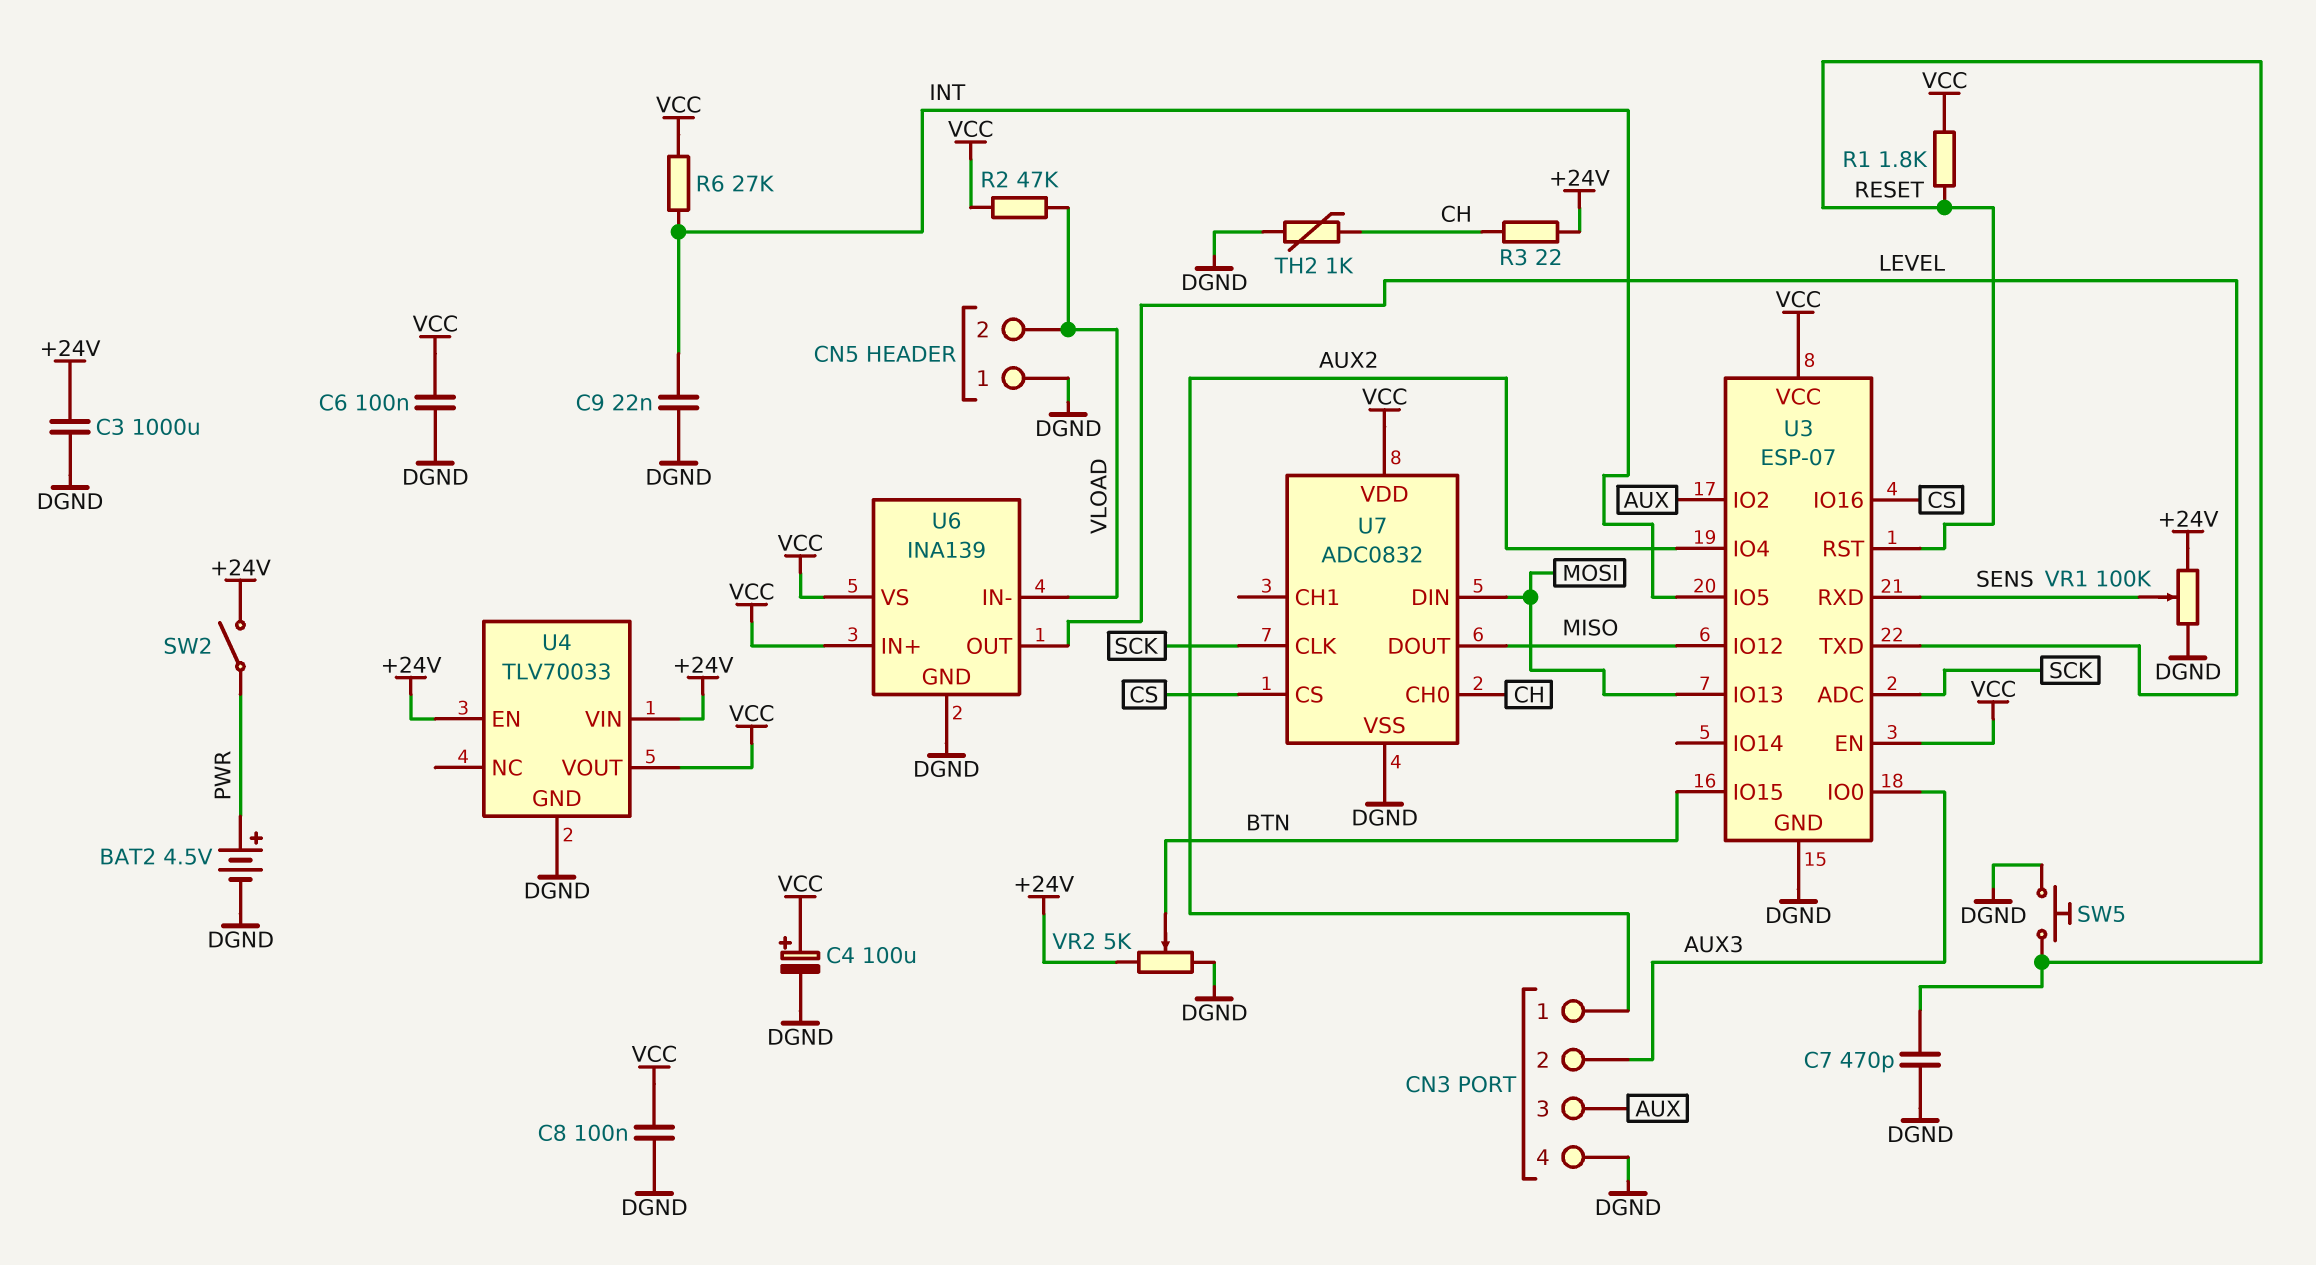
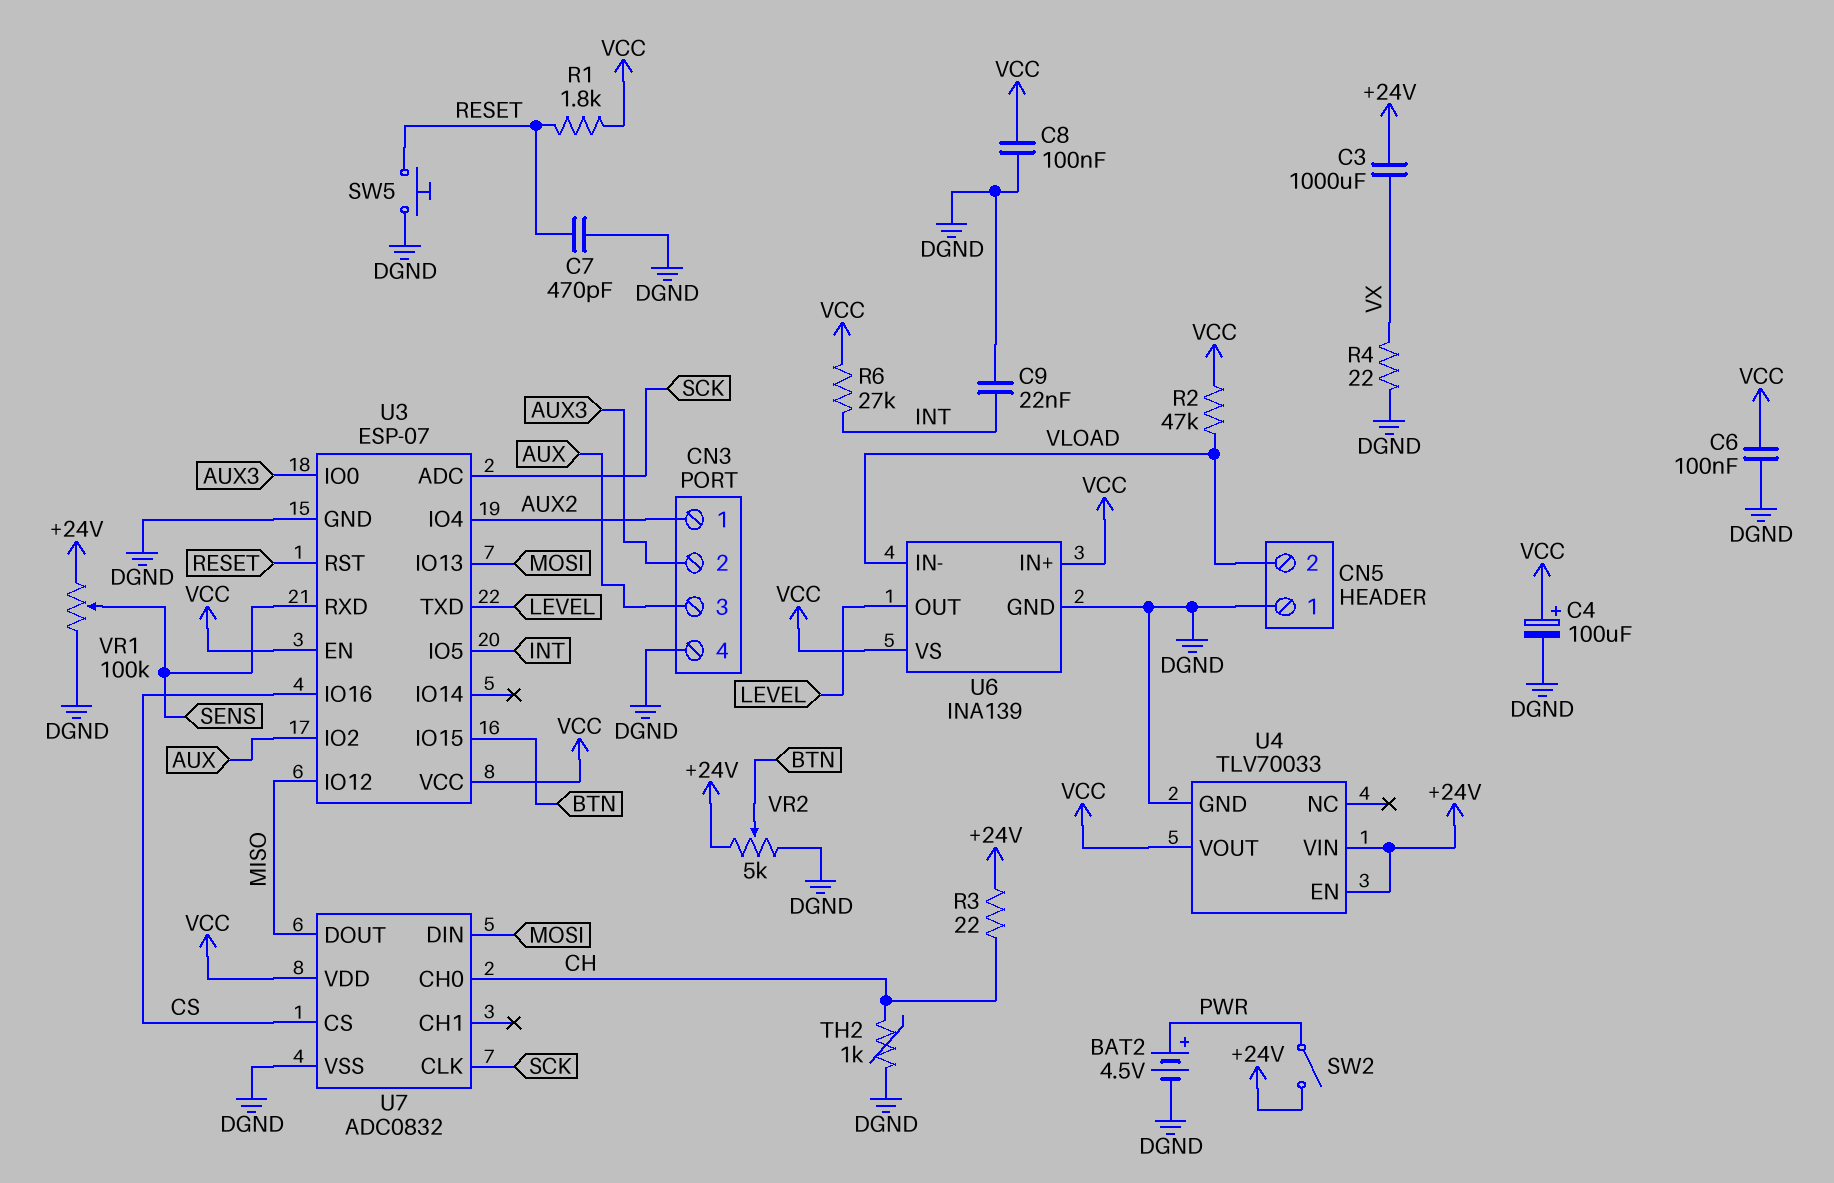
C3: 1000uF (+24V, DGND) -> 1000uF (+24V, VX)
R4: none -> 22 (DGND, VX)

